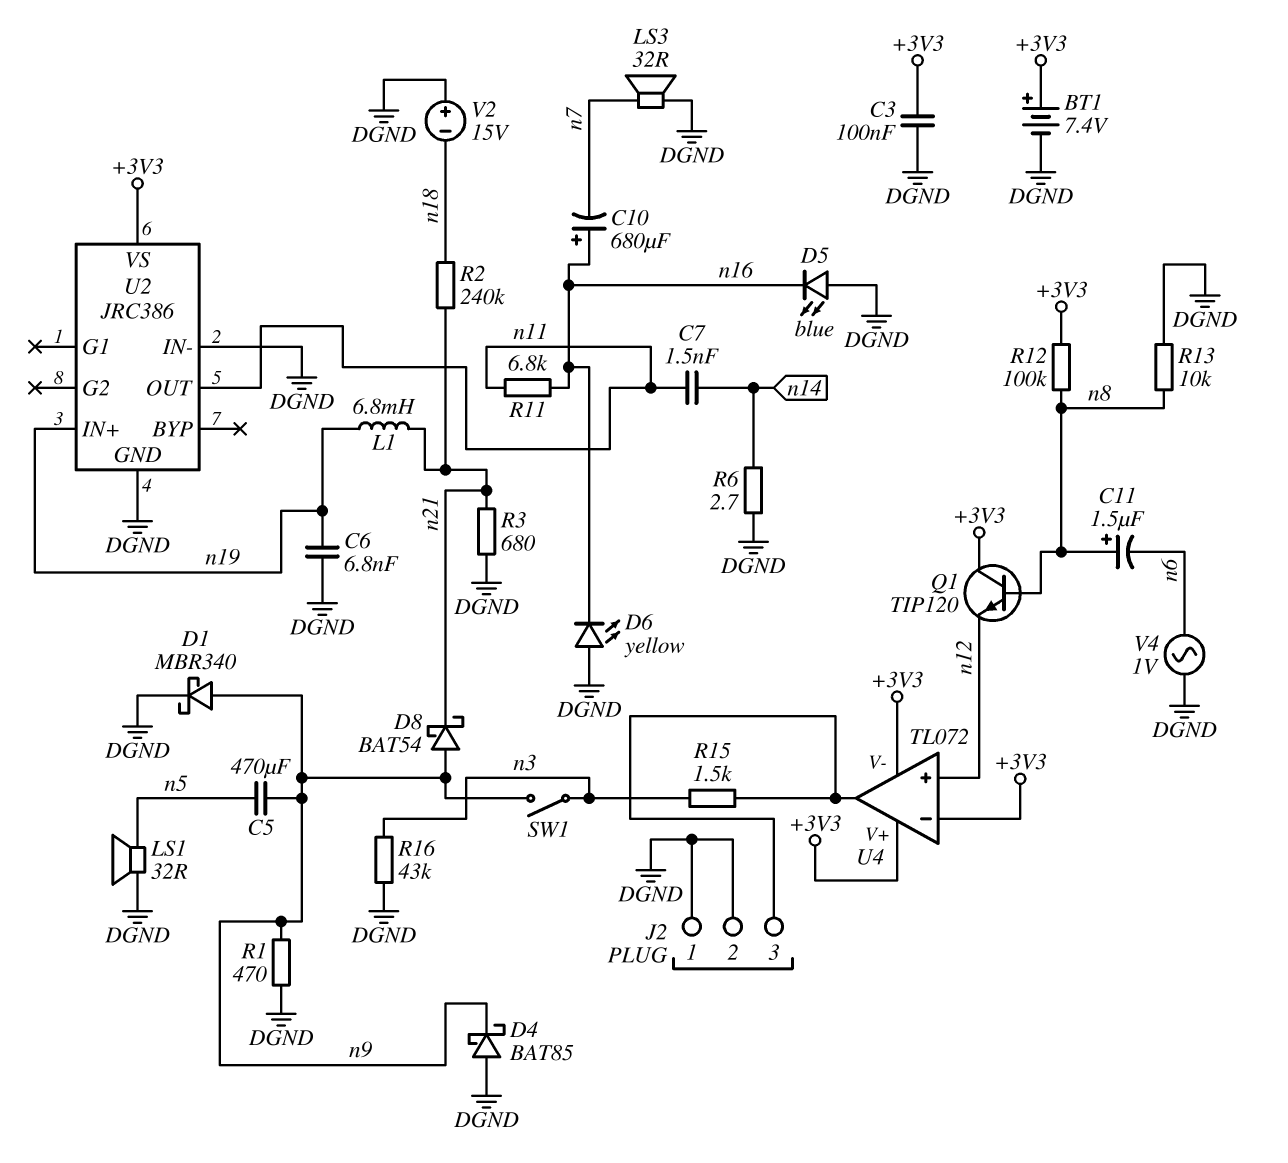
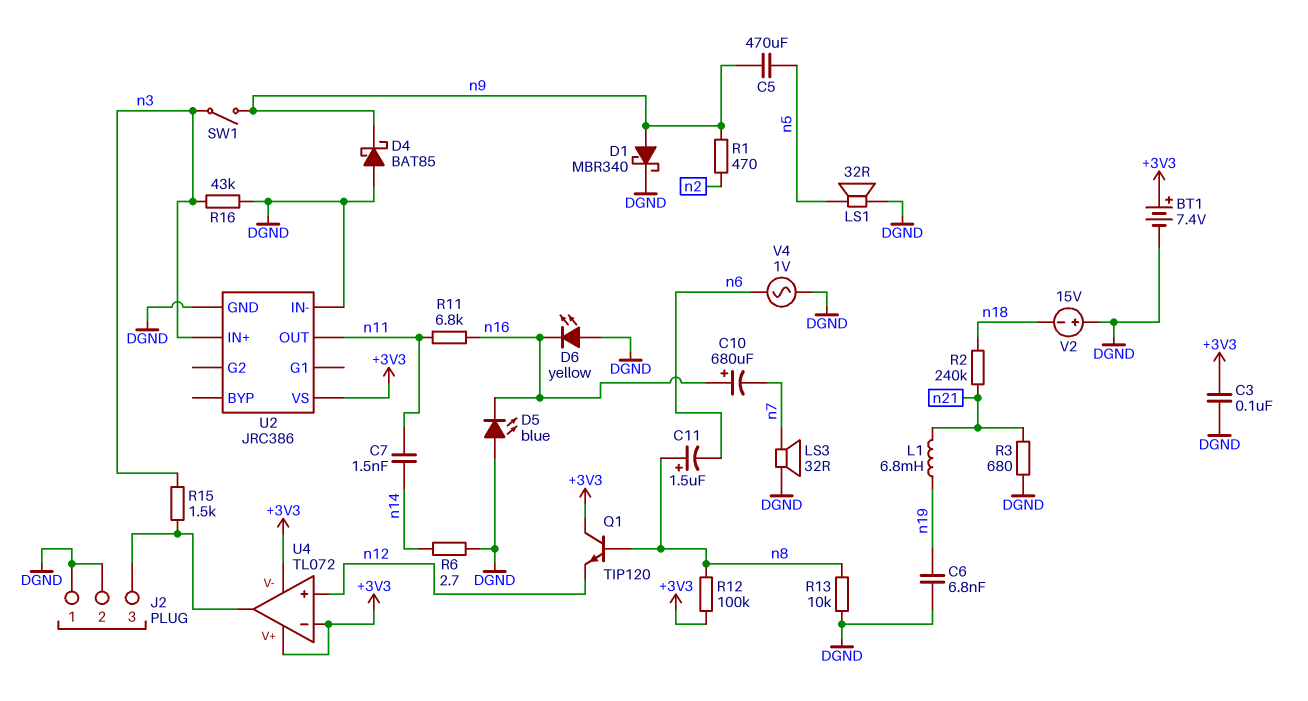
D8: schottky BAT54 (A n9, K n21) -> none
R1: 470 (DGND, n9) -> 470 (n2, n9)
U2 pin IN+: n19 -> n3

